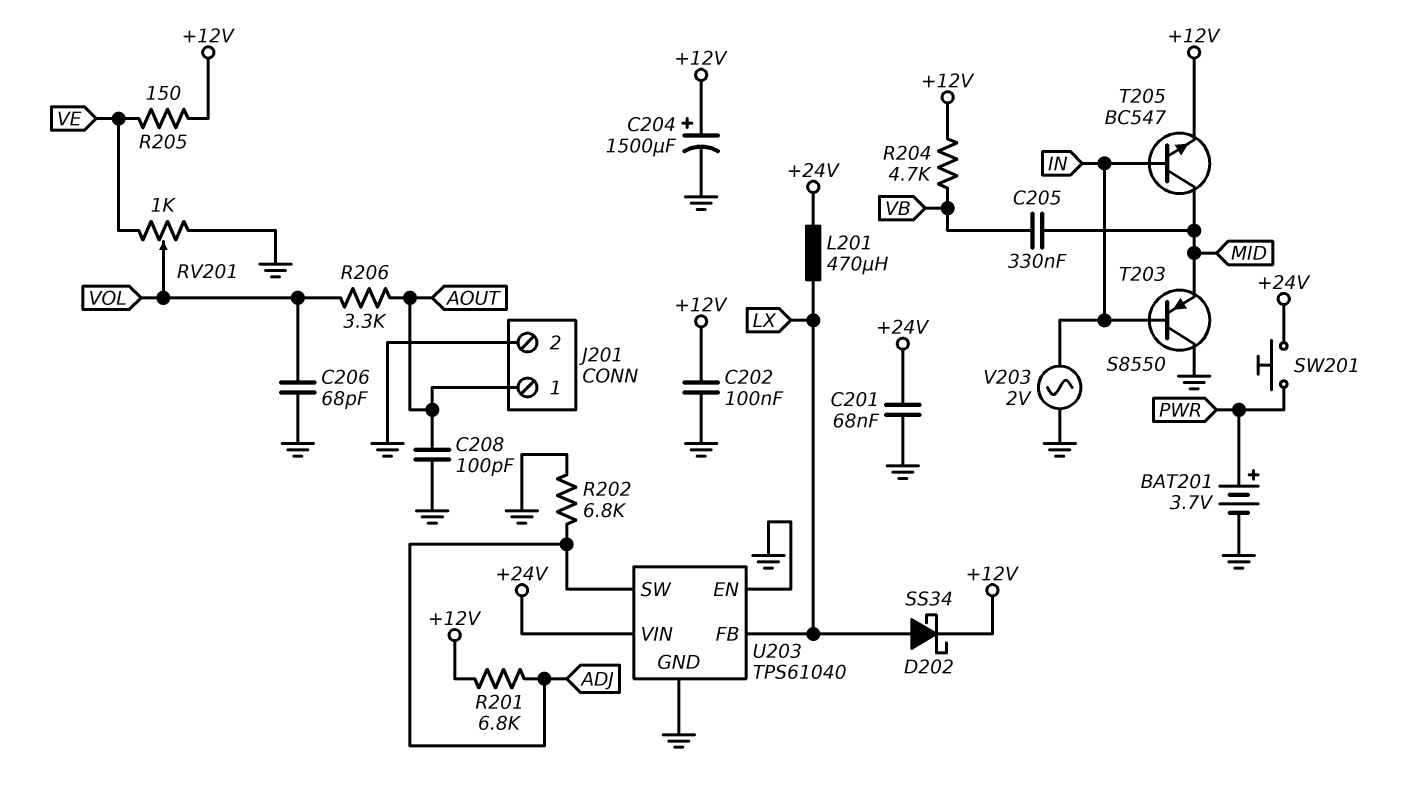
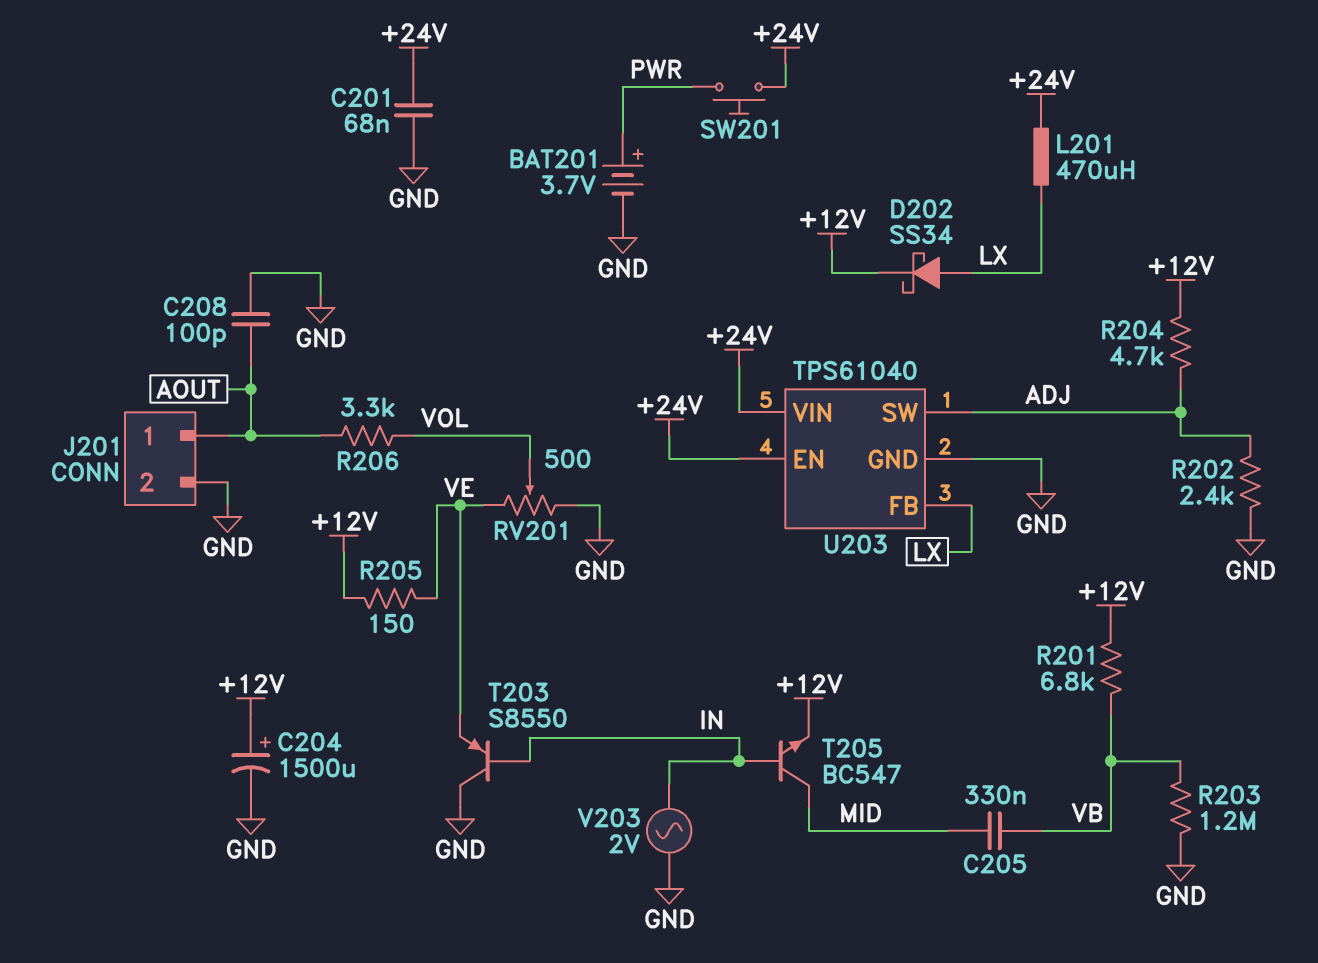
C202: 100nF (+12V, GND) -> none
C206: 68pF (GND, VOL) -> none
R201: 6.8k (+12V, ADJ) -> 6.8k (+12V, VB)
R202: 6.8k (ADJ, GND) -> 2.4k (ADJ, GND)
R203: none -> 1.2M (GND, VB)
R204: 4.7k (+12V, VB) -> 4.7k (+12V, ADJ)
RV201: 1k (GND, VE, wiper VOL) -> 500 (GND, VE, wiper VOL)
T203: PNP S8550 (B IN, C GND, E MID) -> PNP S8550 (B IN, C GND, E VE)
U203 pin EN: GND -> +24V

